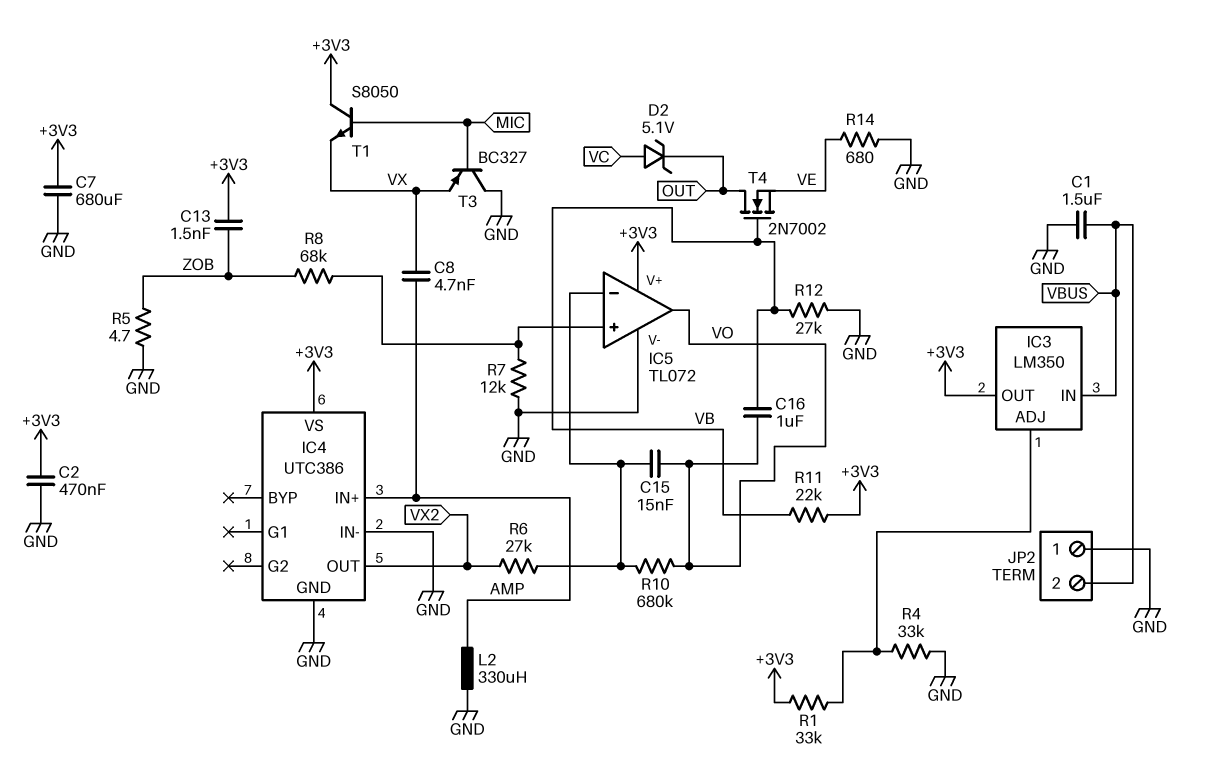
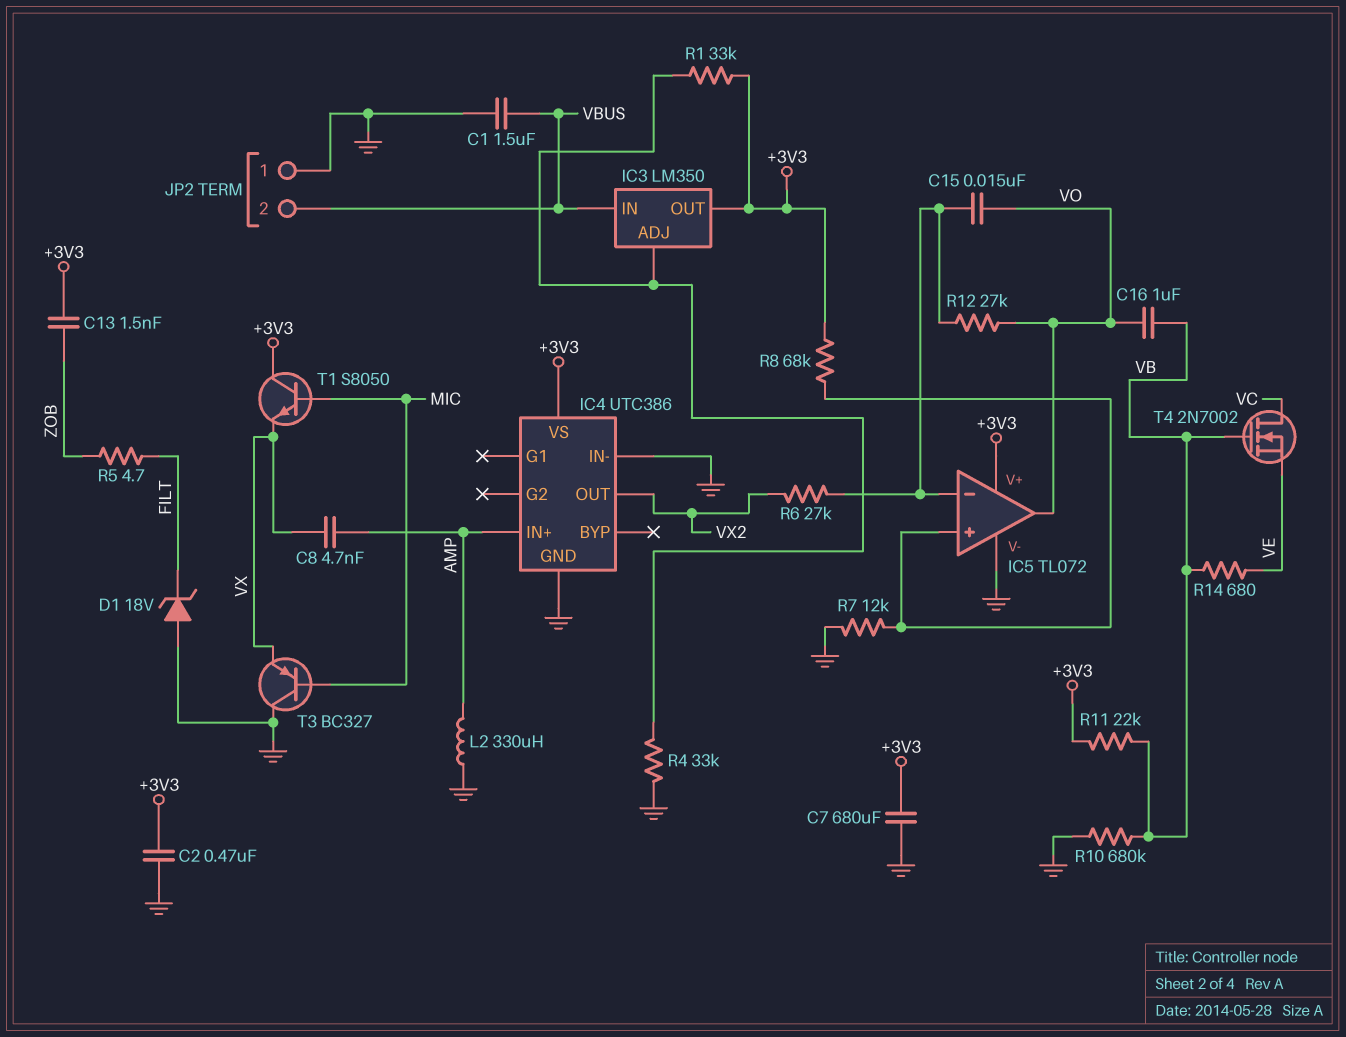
D1: none -> zener 18V (A GND, K FILT)
D2: zener 5.1V (A VC, K OUT) -> none
R5: 4.7 (GND, ZOB) -> 4.7 (FILT, ZOB)
R8: 68k (IC5/in+, ZOB) -> 68k (+3V3, IC5/in+)
R10: 680k (IC5/in-, VO) -> 680k (GND, VB)
R12: 27k (GND, VB) -> 27k (IC5/in-, VO)
R14: 680 (GND, VE) -> 680 (VB, VE)
T4: NMOS 2N7002 (G VB, D OUT, S VE) -> NMOS 2N7002 (G VB, D VC, S VE)

